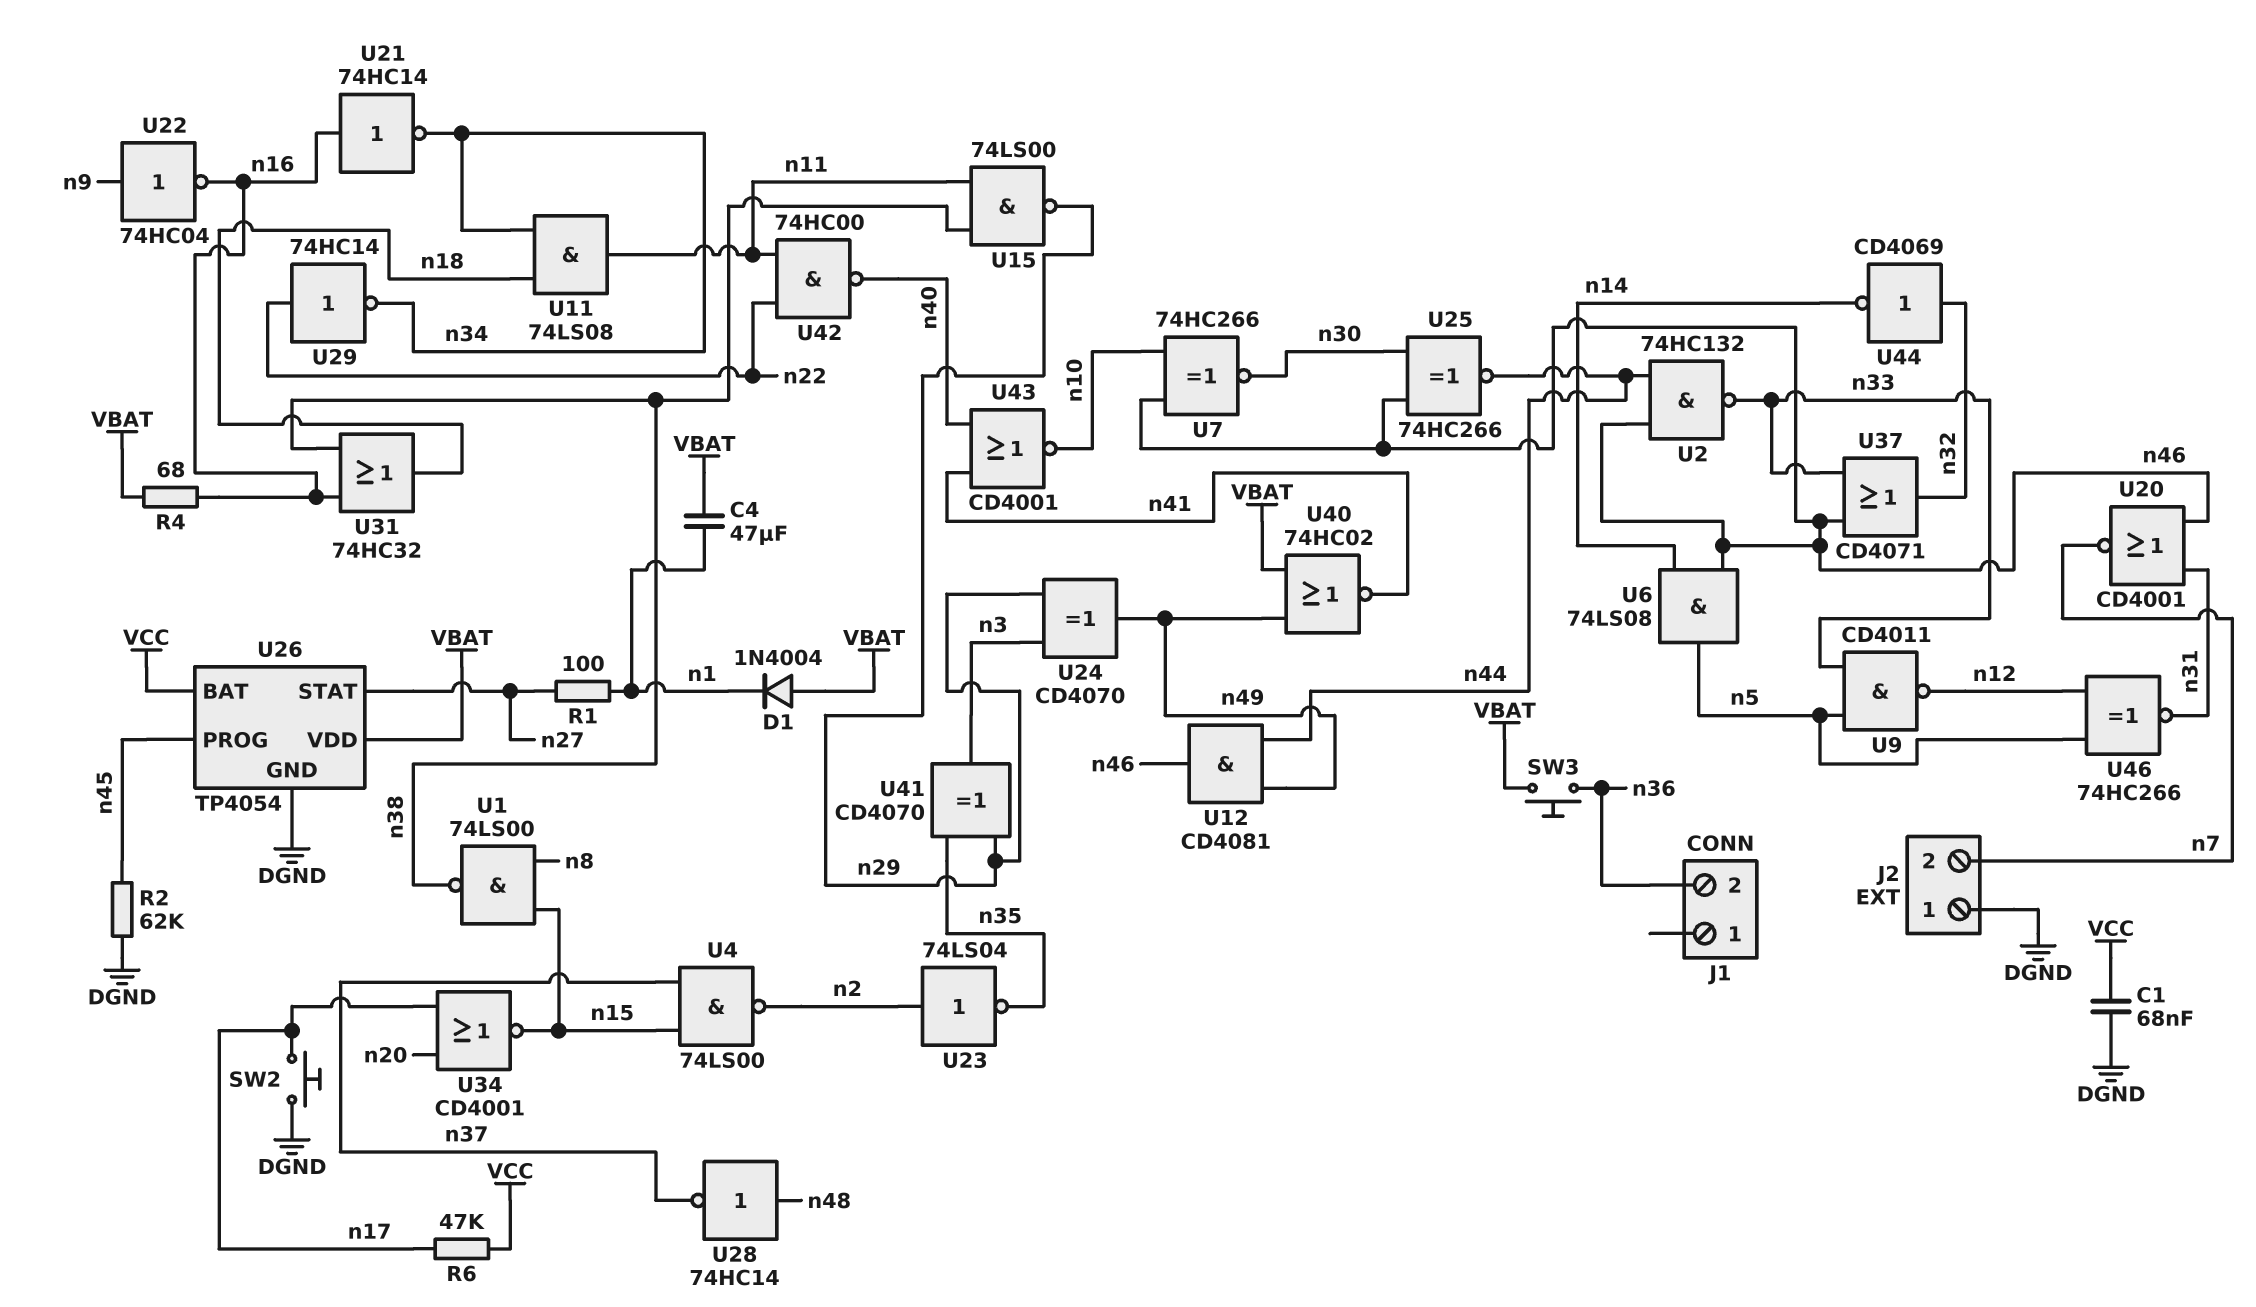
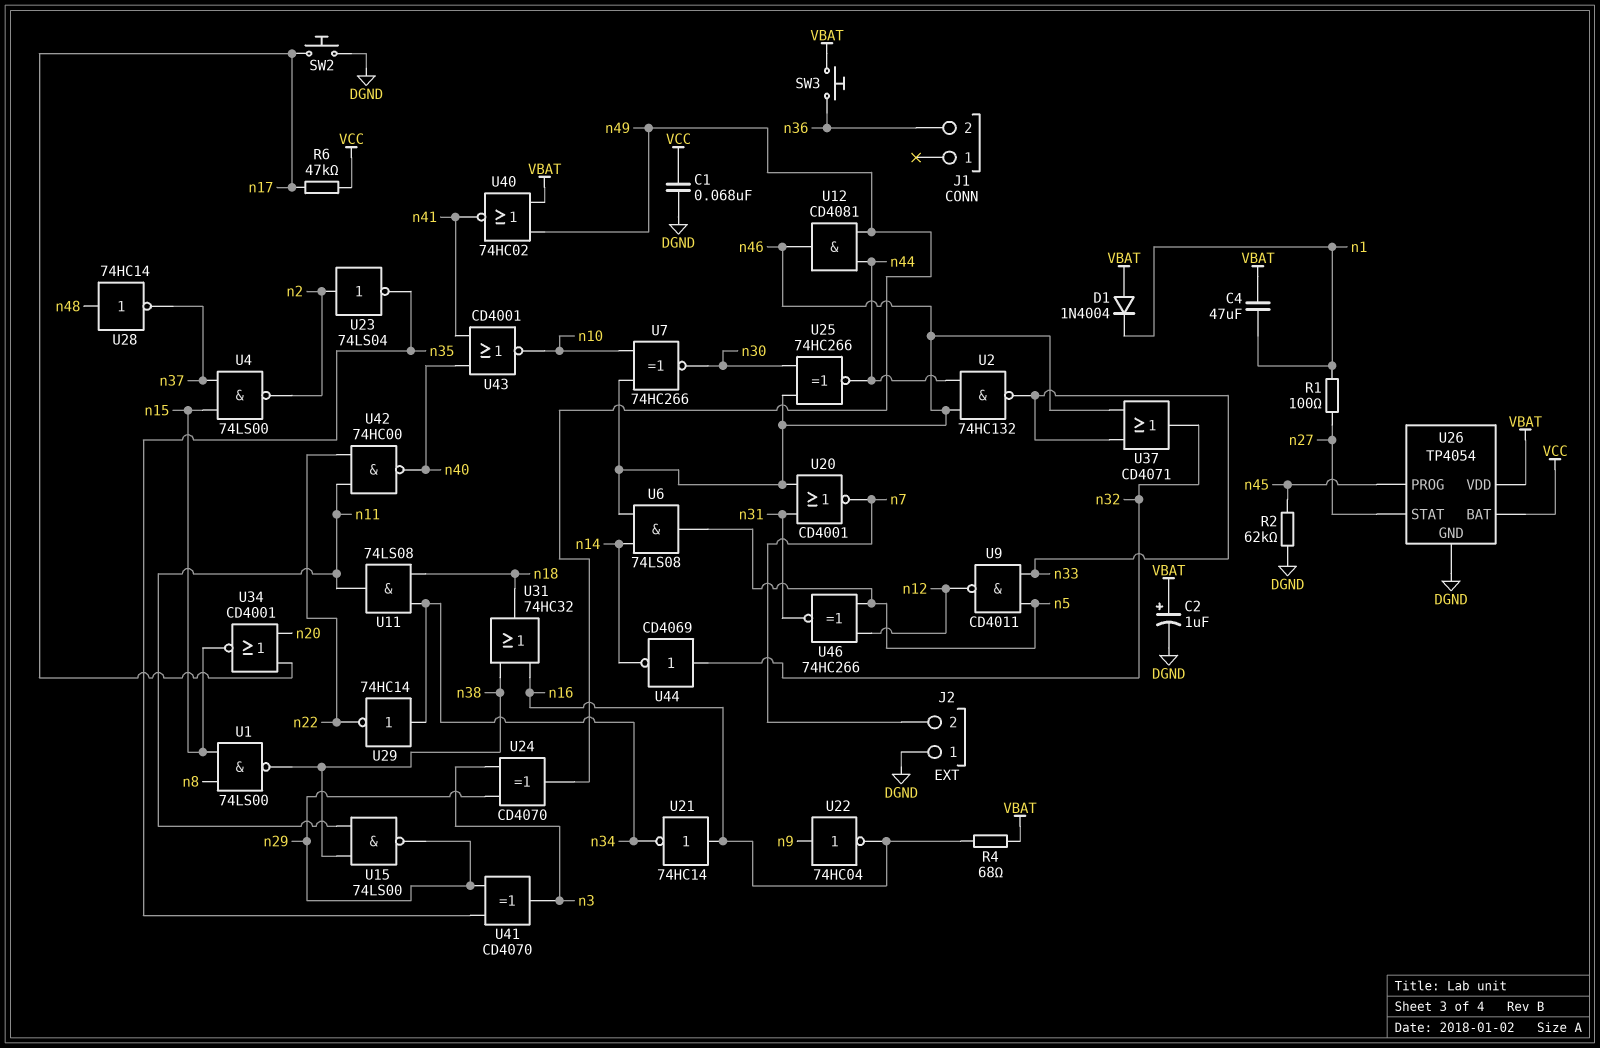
C2: none -> 1uF (plus VBAT, minus DGND)
U29: NOT 74HC14 (in n22, out n34) -> NOT 74HC14 (in n34, out n22)

